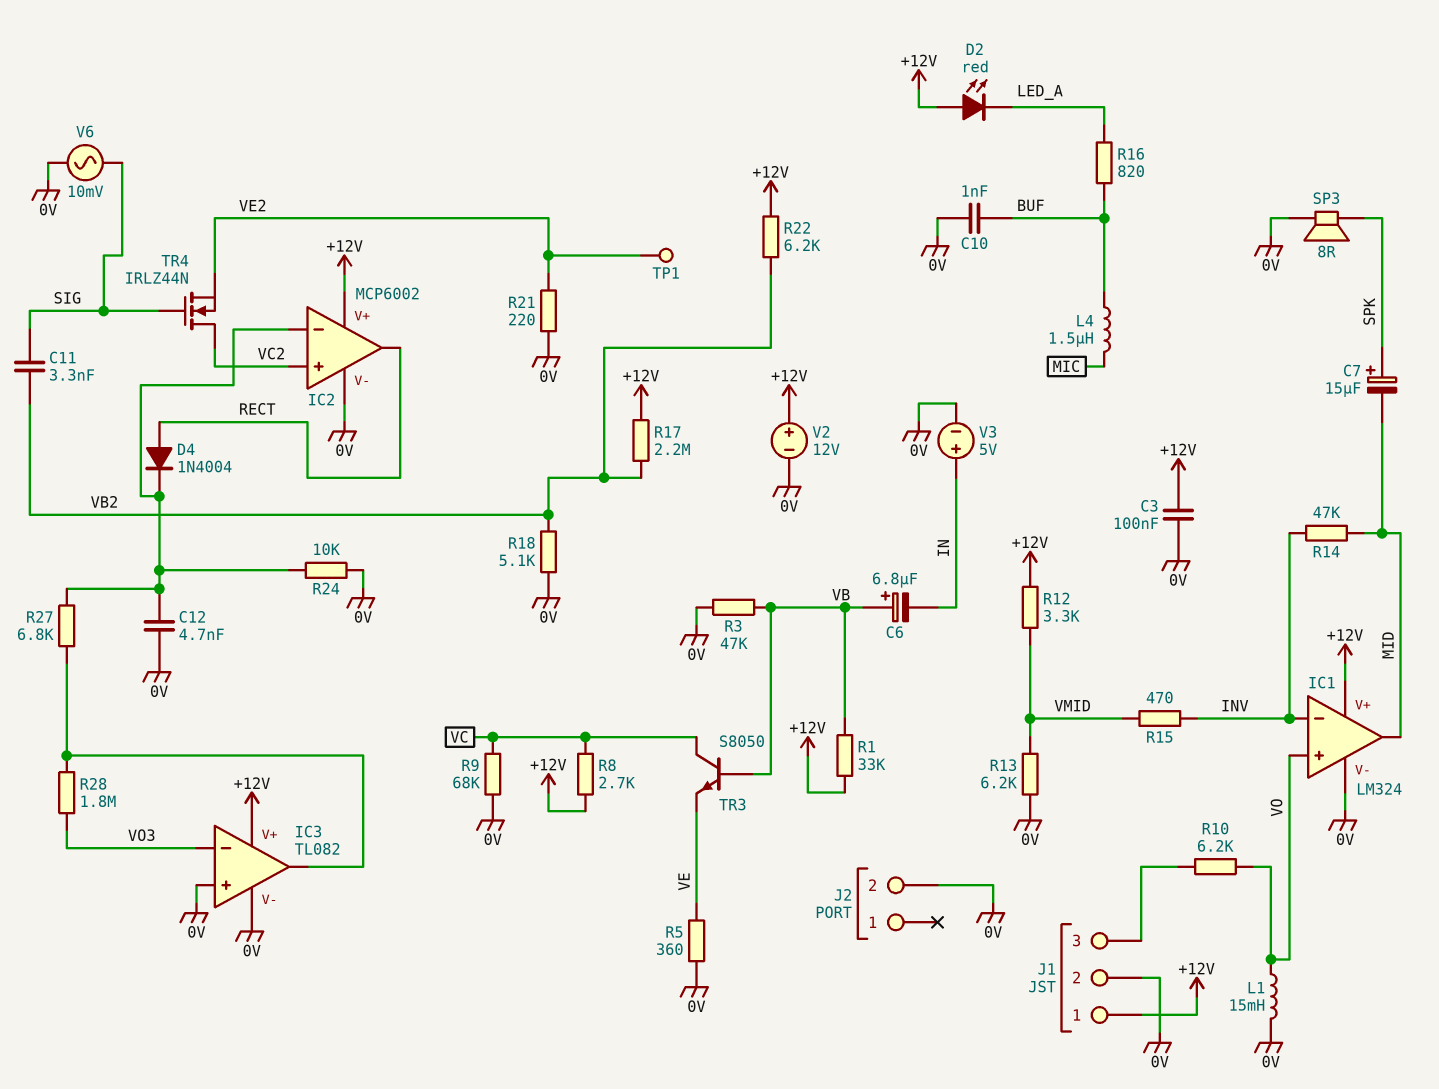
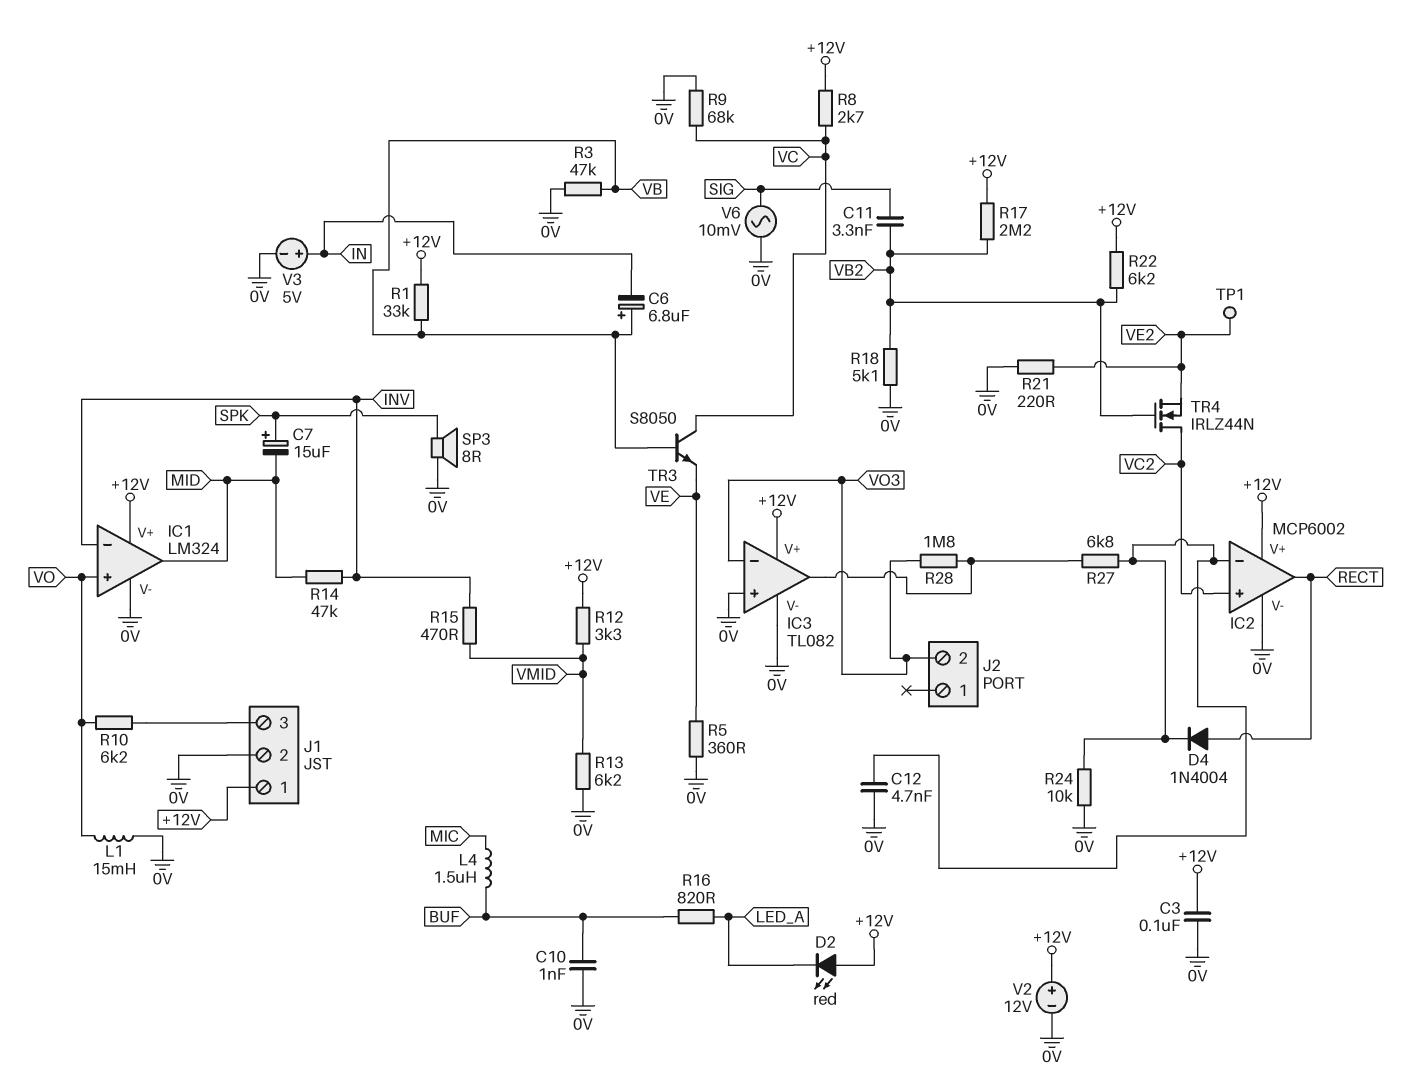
J2 pin 2: 0V -> VO3
TR4: NMOS IRLZ44N (G SIG, D VC2, S VE2) -> NMOS IRLZ44N (G VB2, D VC2, S VE2)

